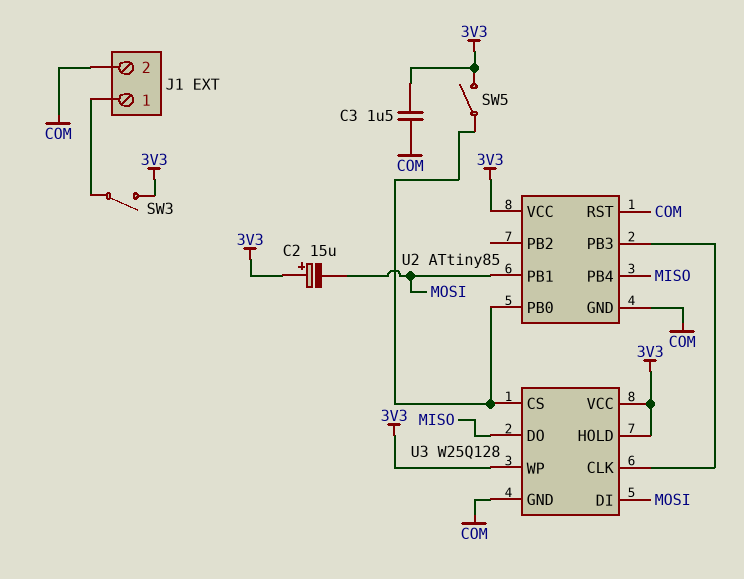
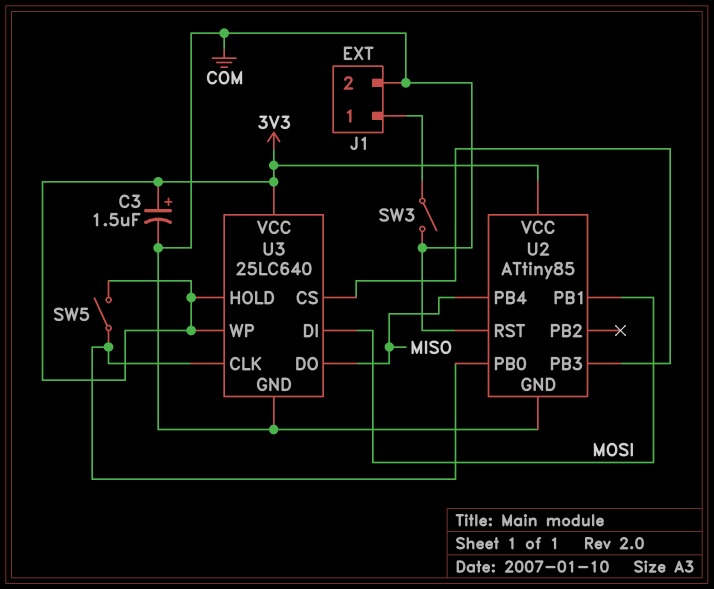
C2: 15uF (plus 3V3, minus MOSI) -> none
C3: 1.5uF (3V3, COM) -> 1.5uF (plus 3V3, minus COM)
SW3: switch (3V3, J1/1) -> switch (COM, J1/1)
U3: W25Q128 -> 25LC640
U3 pin CLK: U2/PB3 -> U2/PB0
U3 pin CS: U2/PB0 -> U2/PB3

